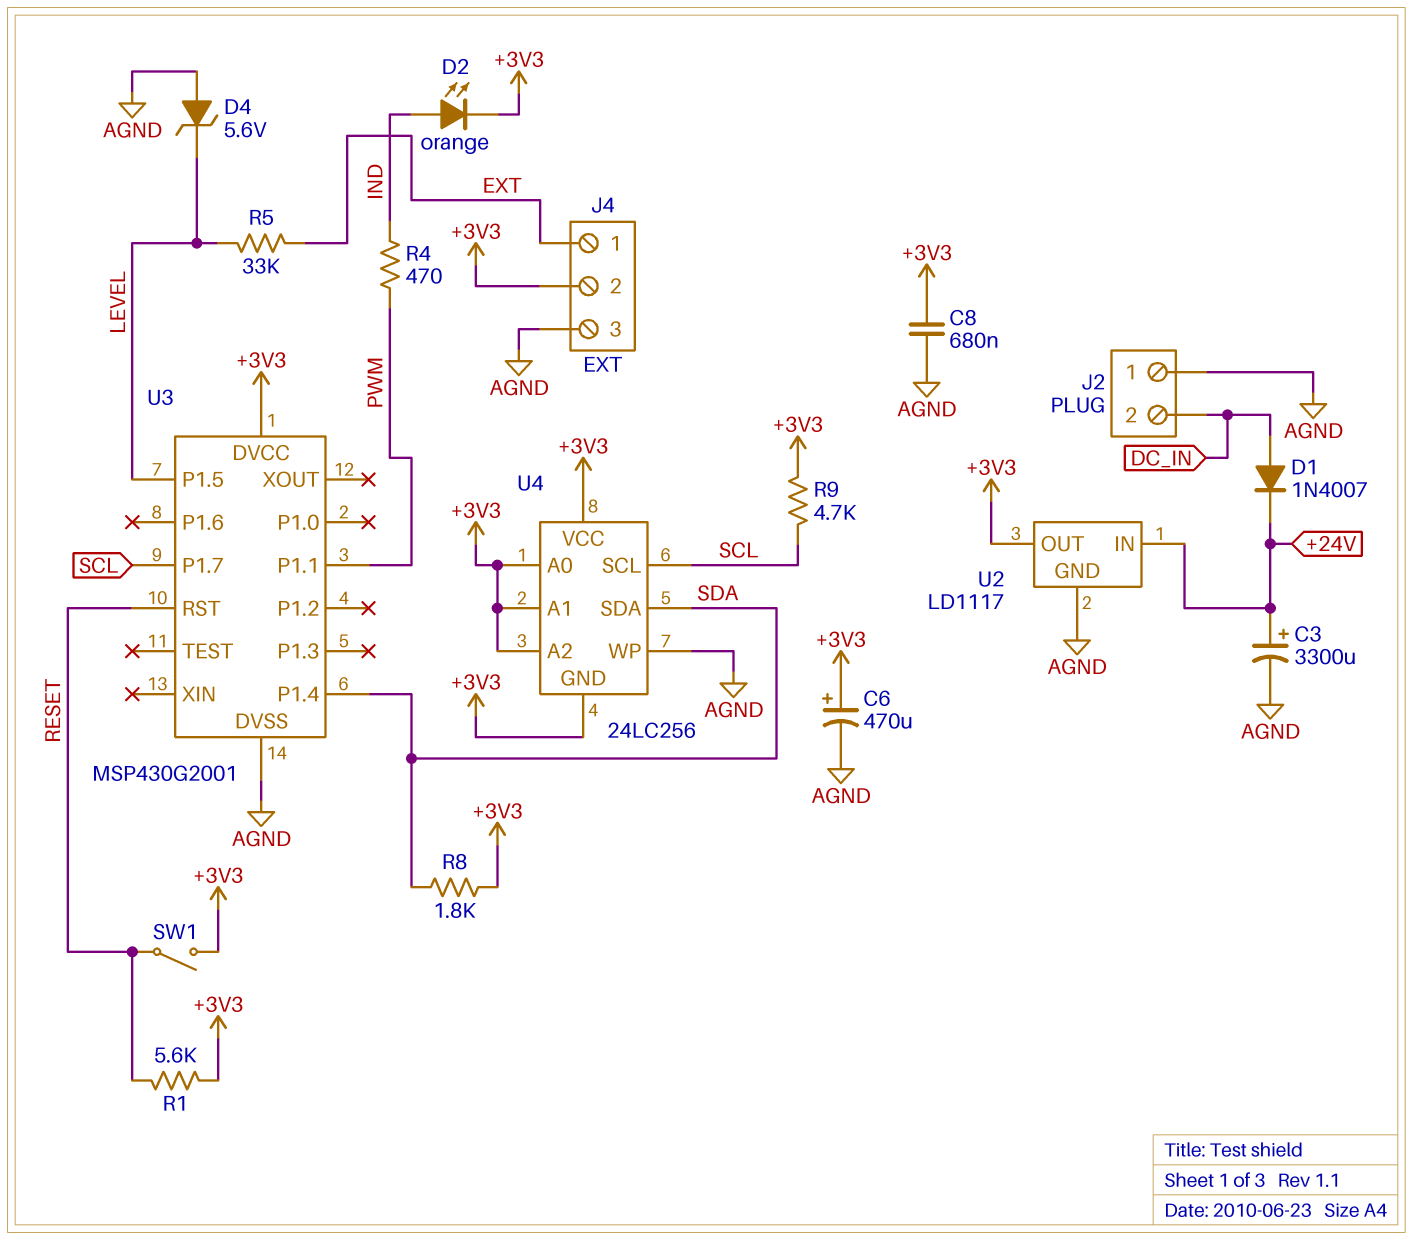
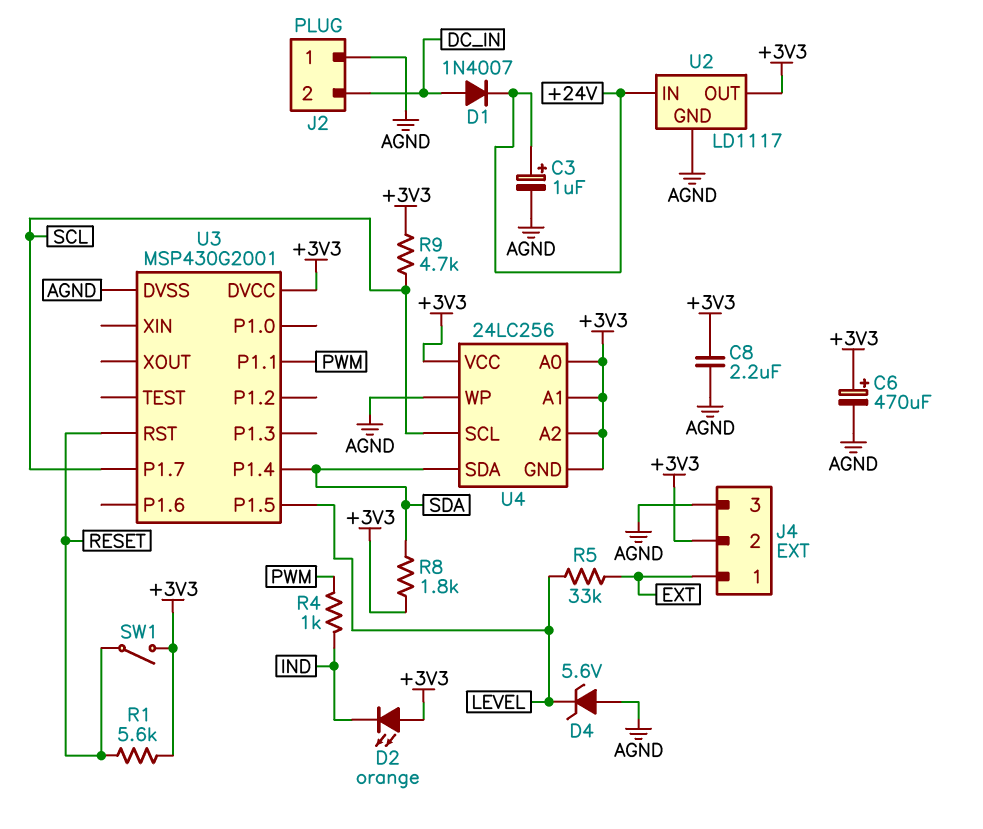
C3: 3300uF (plus +24V, minus AGND) -> 1uF (plus +24V, minus AGND)
C8: 680nF (+3V3, AGND) -> 2.2uF (+3V3, AGND)
D2: LED orange (A IND, K +3V3) -> LED orange (A +3V3, K IND)
R4: 470 (IND, PWM) -> 1k (IND, PWM)

